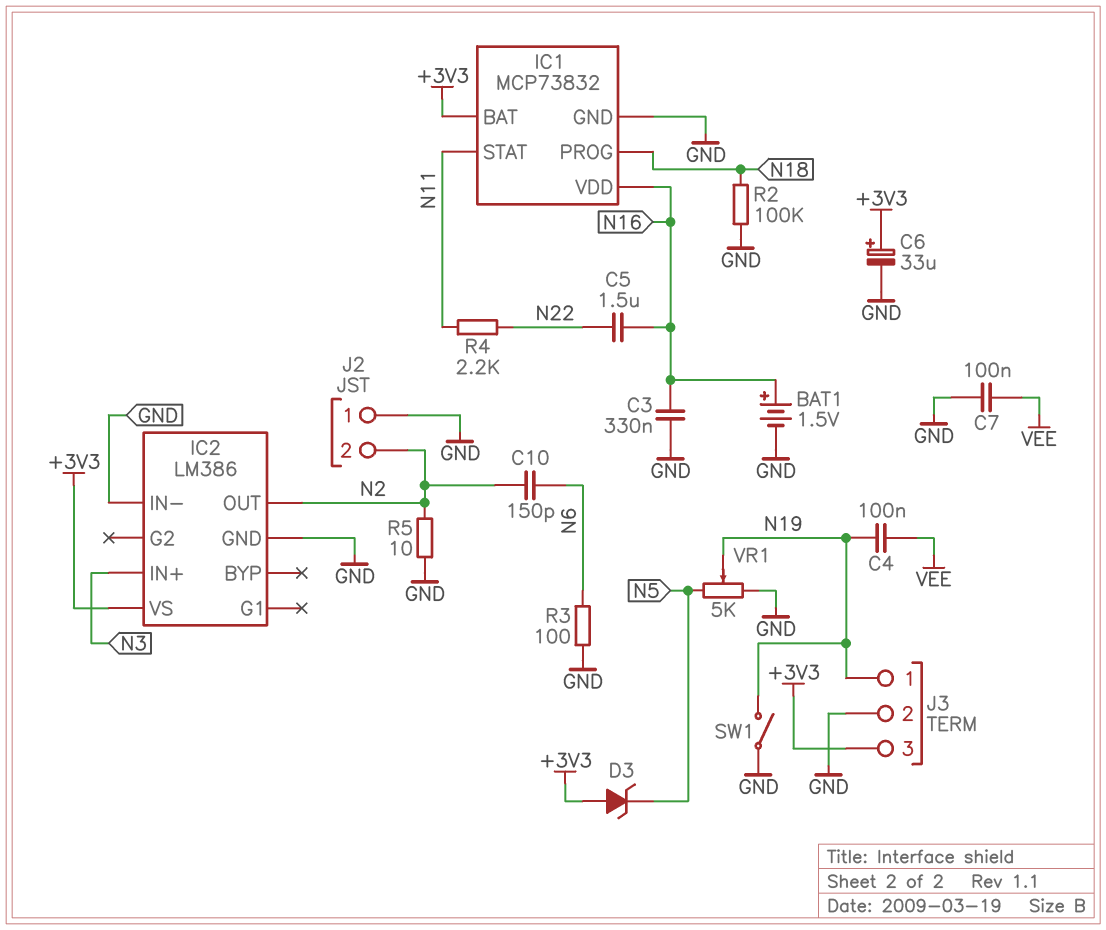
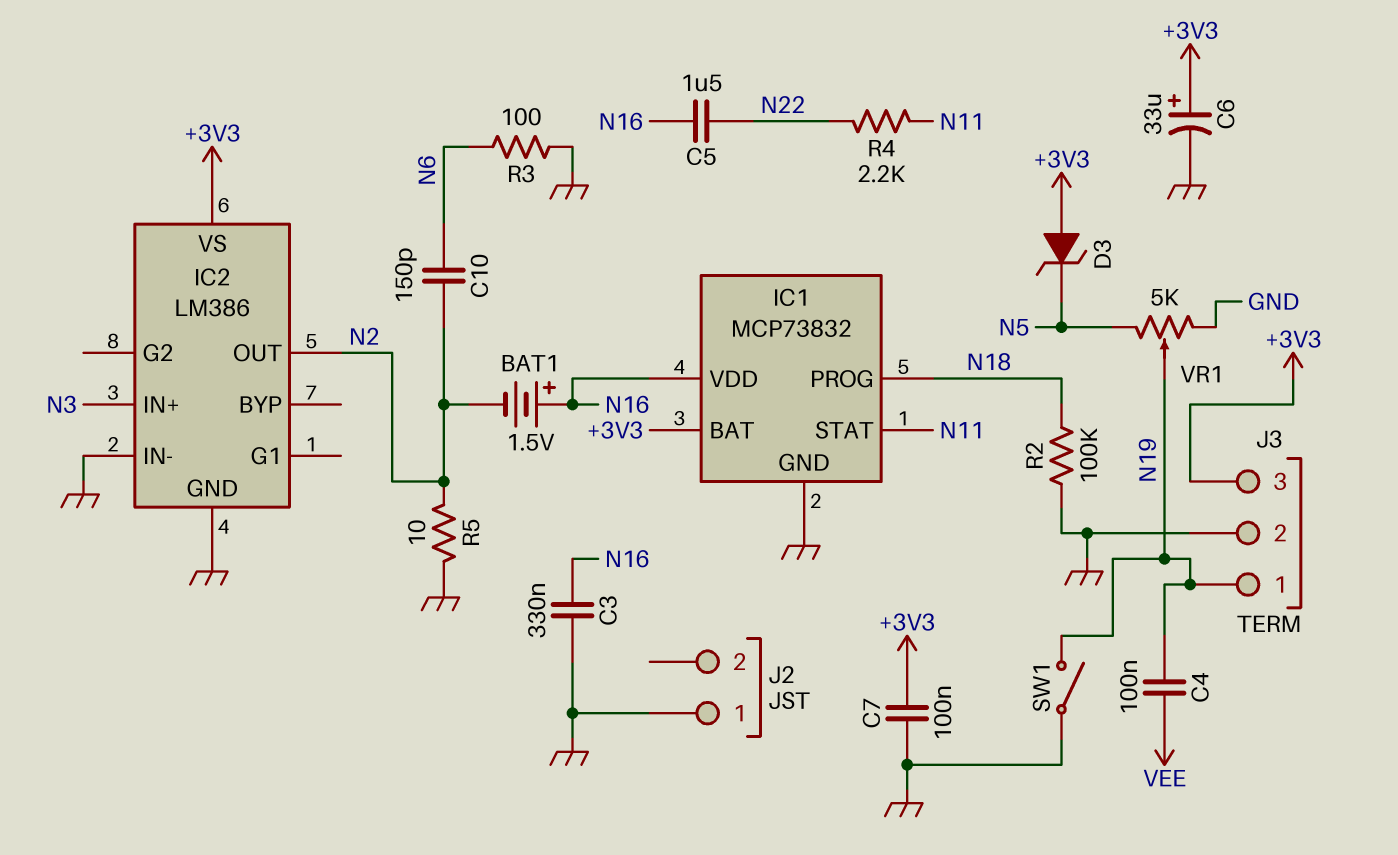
BAT1: 1.5V (plus N16, minus GND) -> 1.5V (plus N16, minus N2)
C7: 100nF (GND, VEE) -> 100nF (+3V3, GND)
J2 pin 2: N2 -> none

